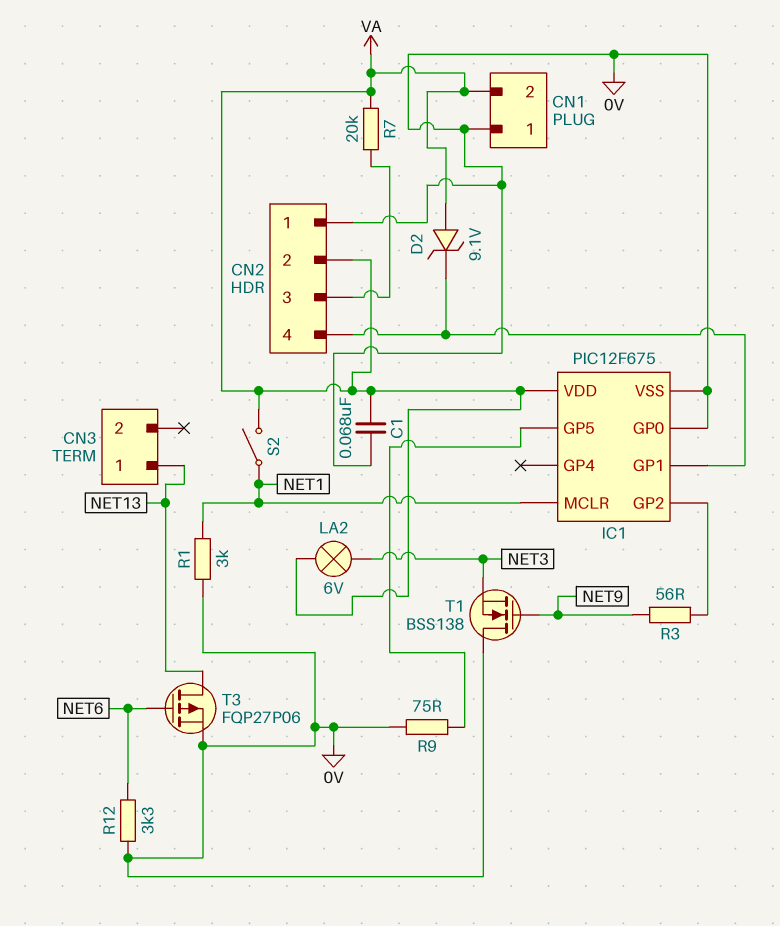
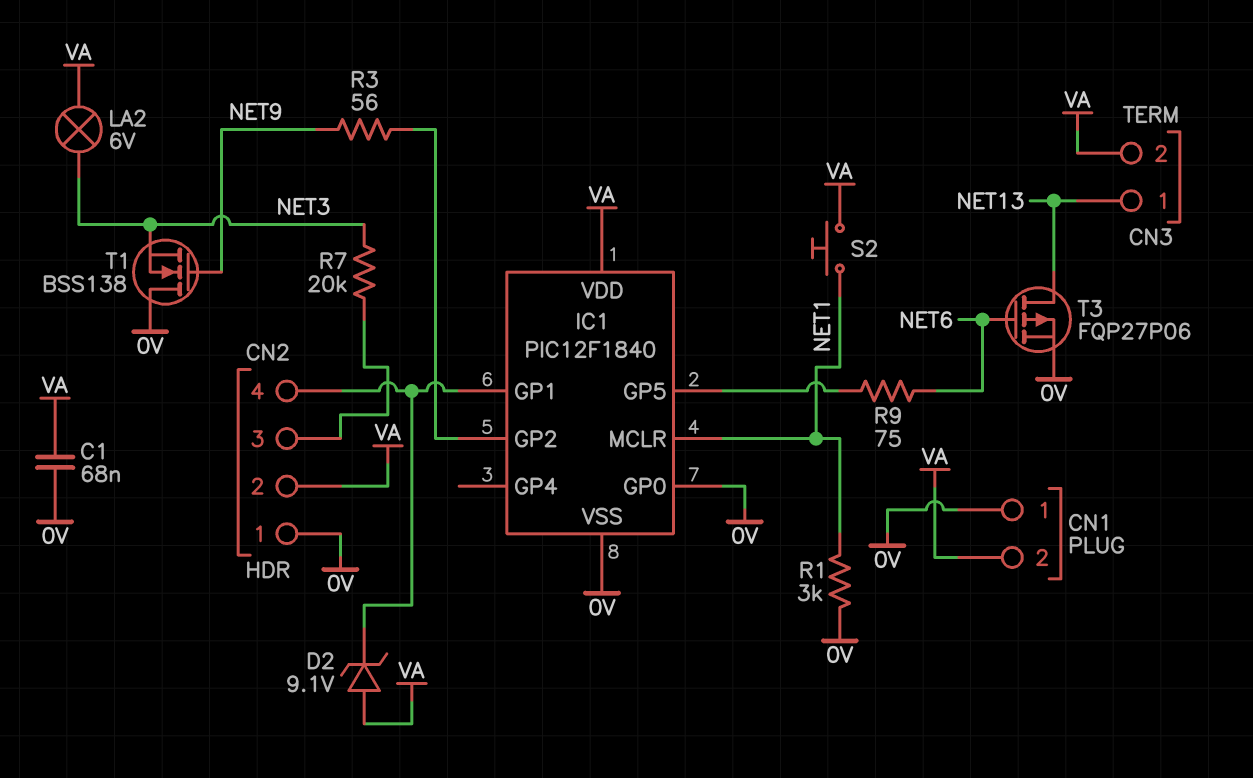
CN3 pin 2: none -> VA
IC1: PIC12F675 -> PIC12F1840
R7: 20k (CN2/3, VA) -> 20k (CN2/3, NET3)
R9: 75 (0V, IC1/GP5) -> 75 (IC1/GP5, NET6)
R12: 3.3k (0V, NET6) -> none
S2: switch (NET1, VA) -> button (NET1, VA)

